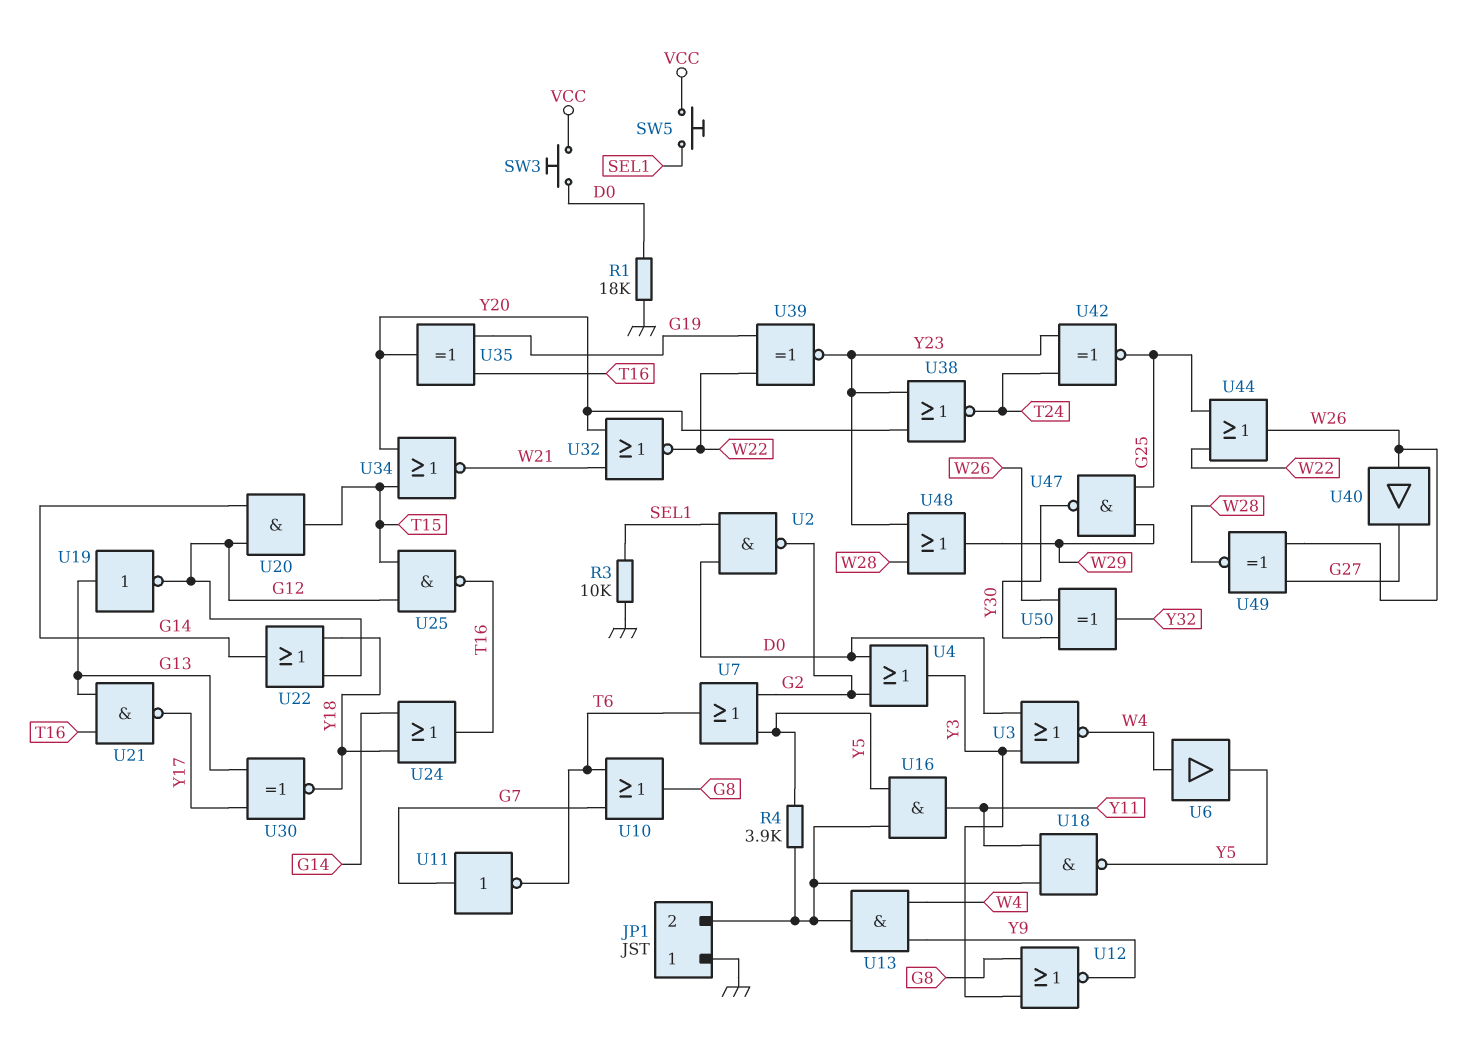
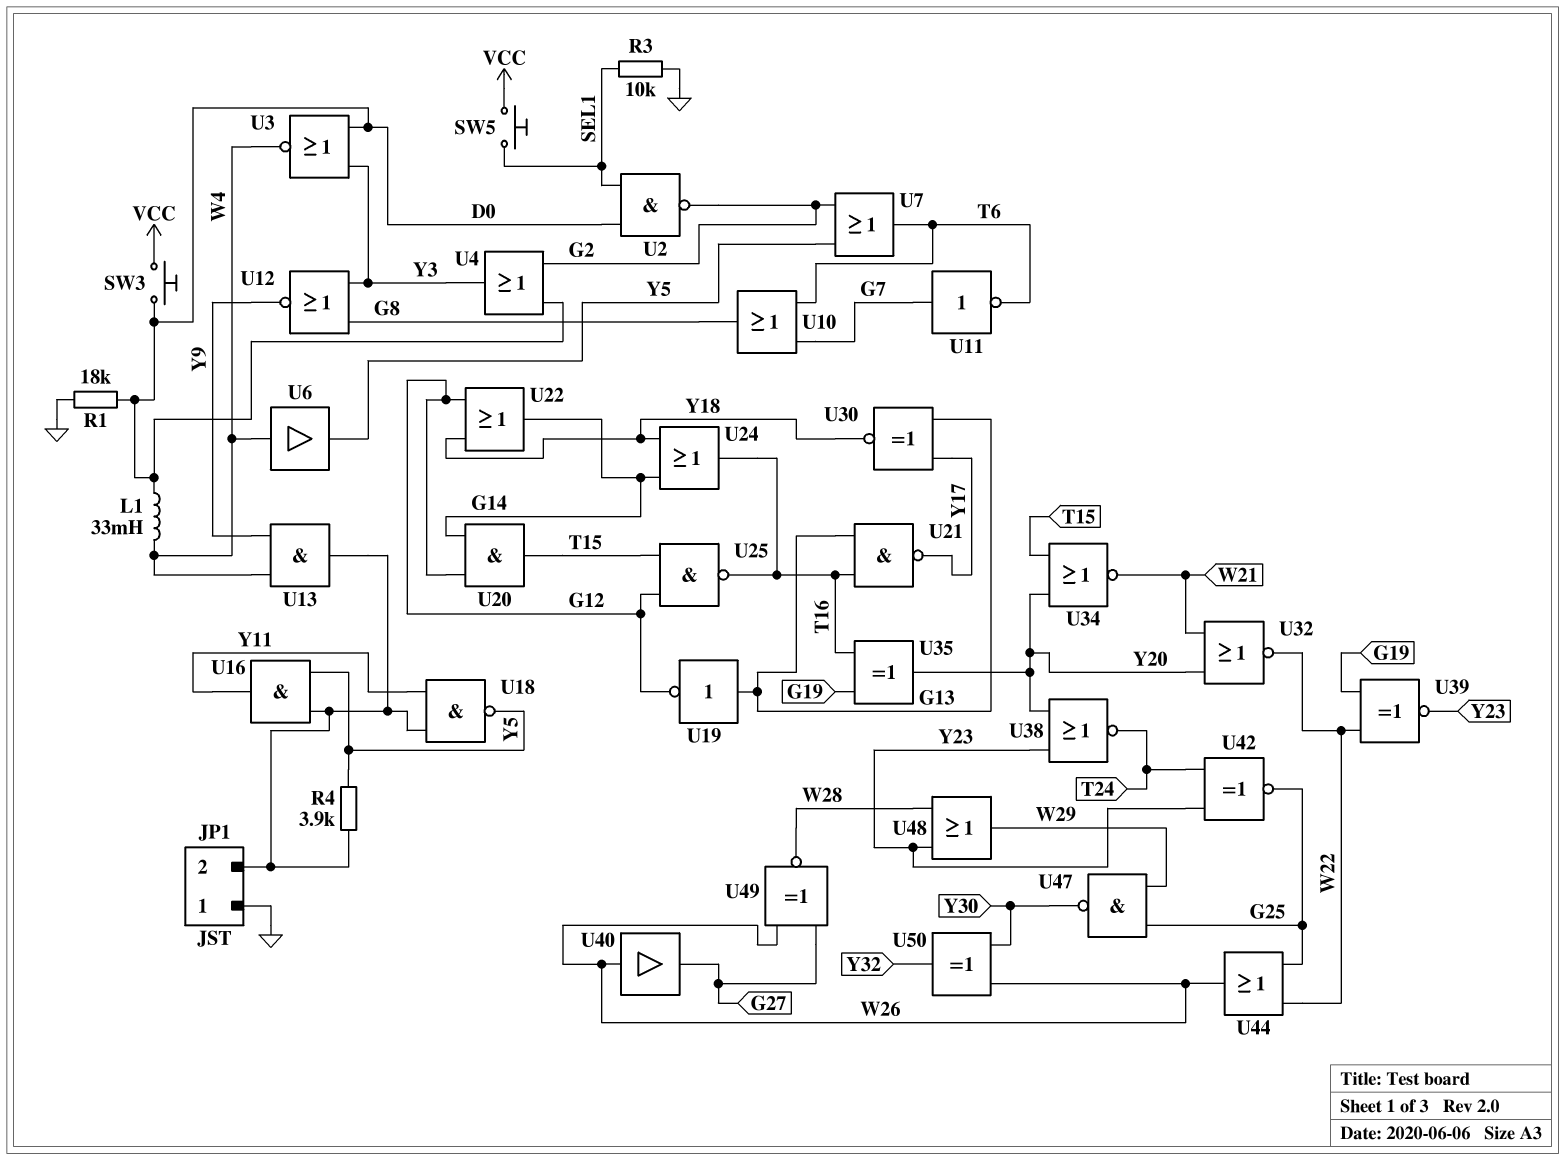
L1: none -> 33mH (D0, W4)

